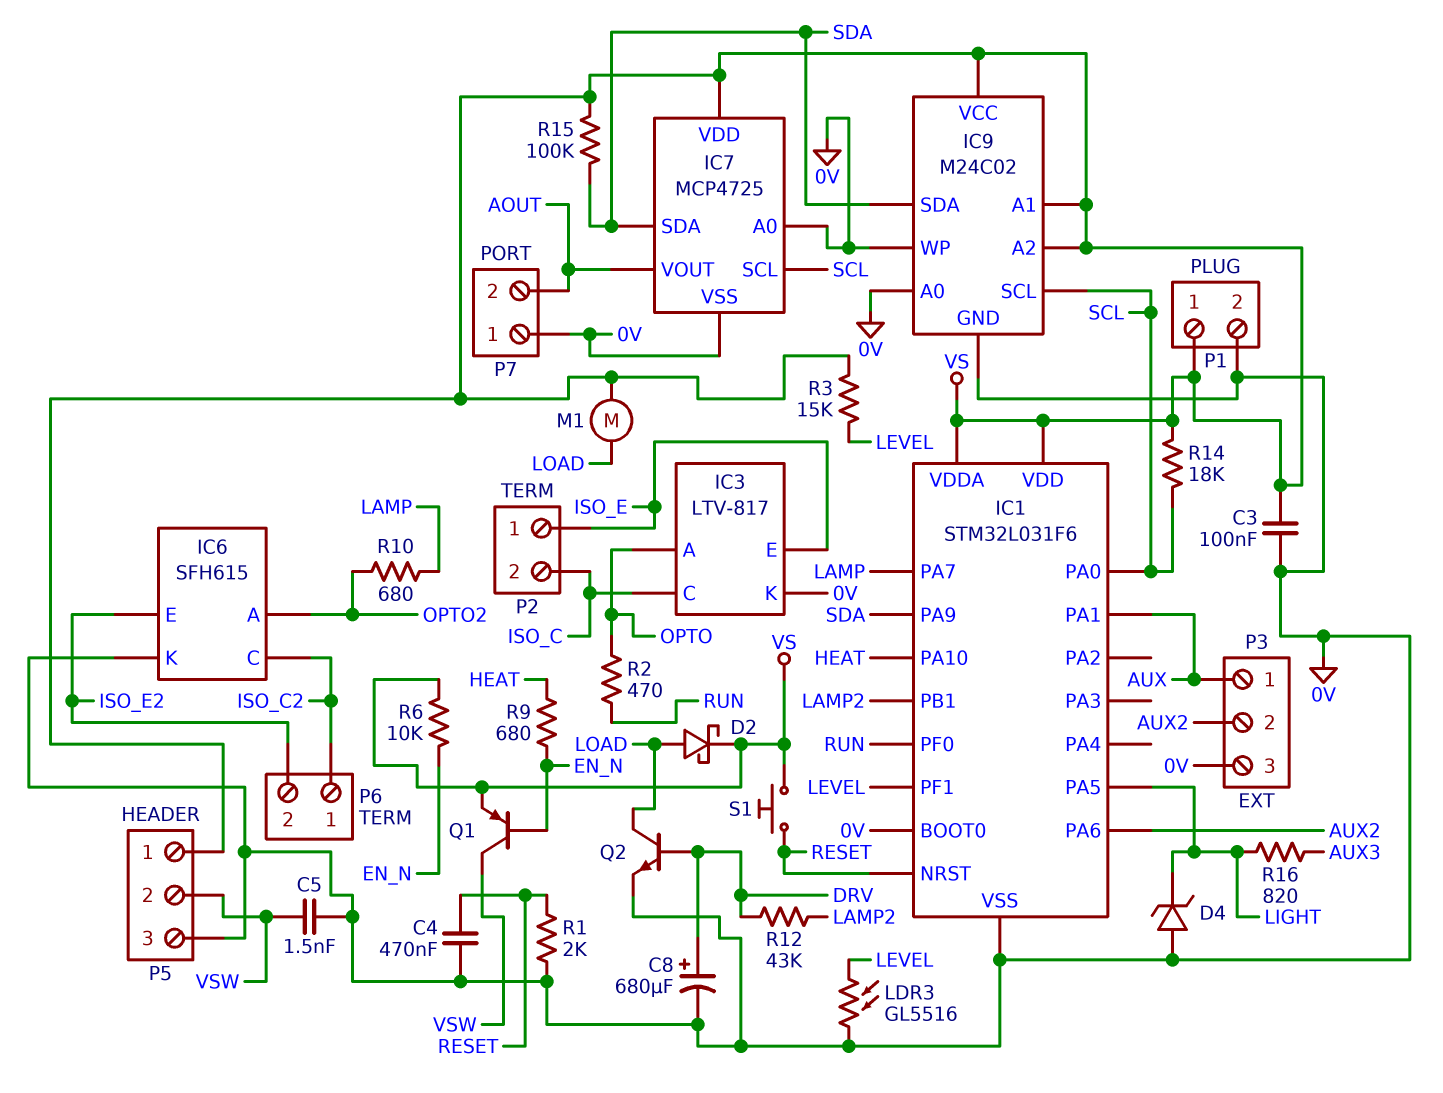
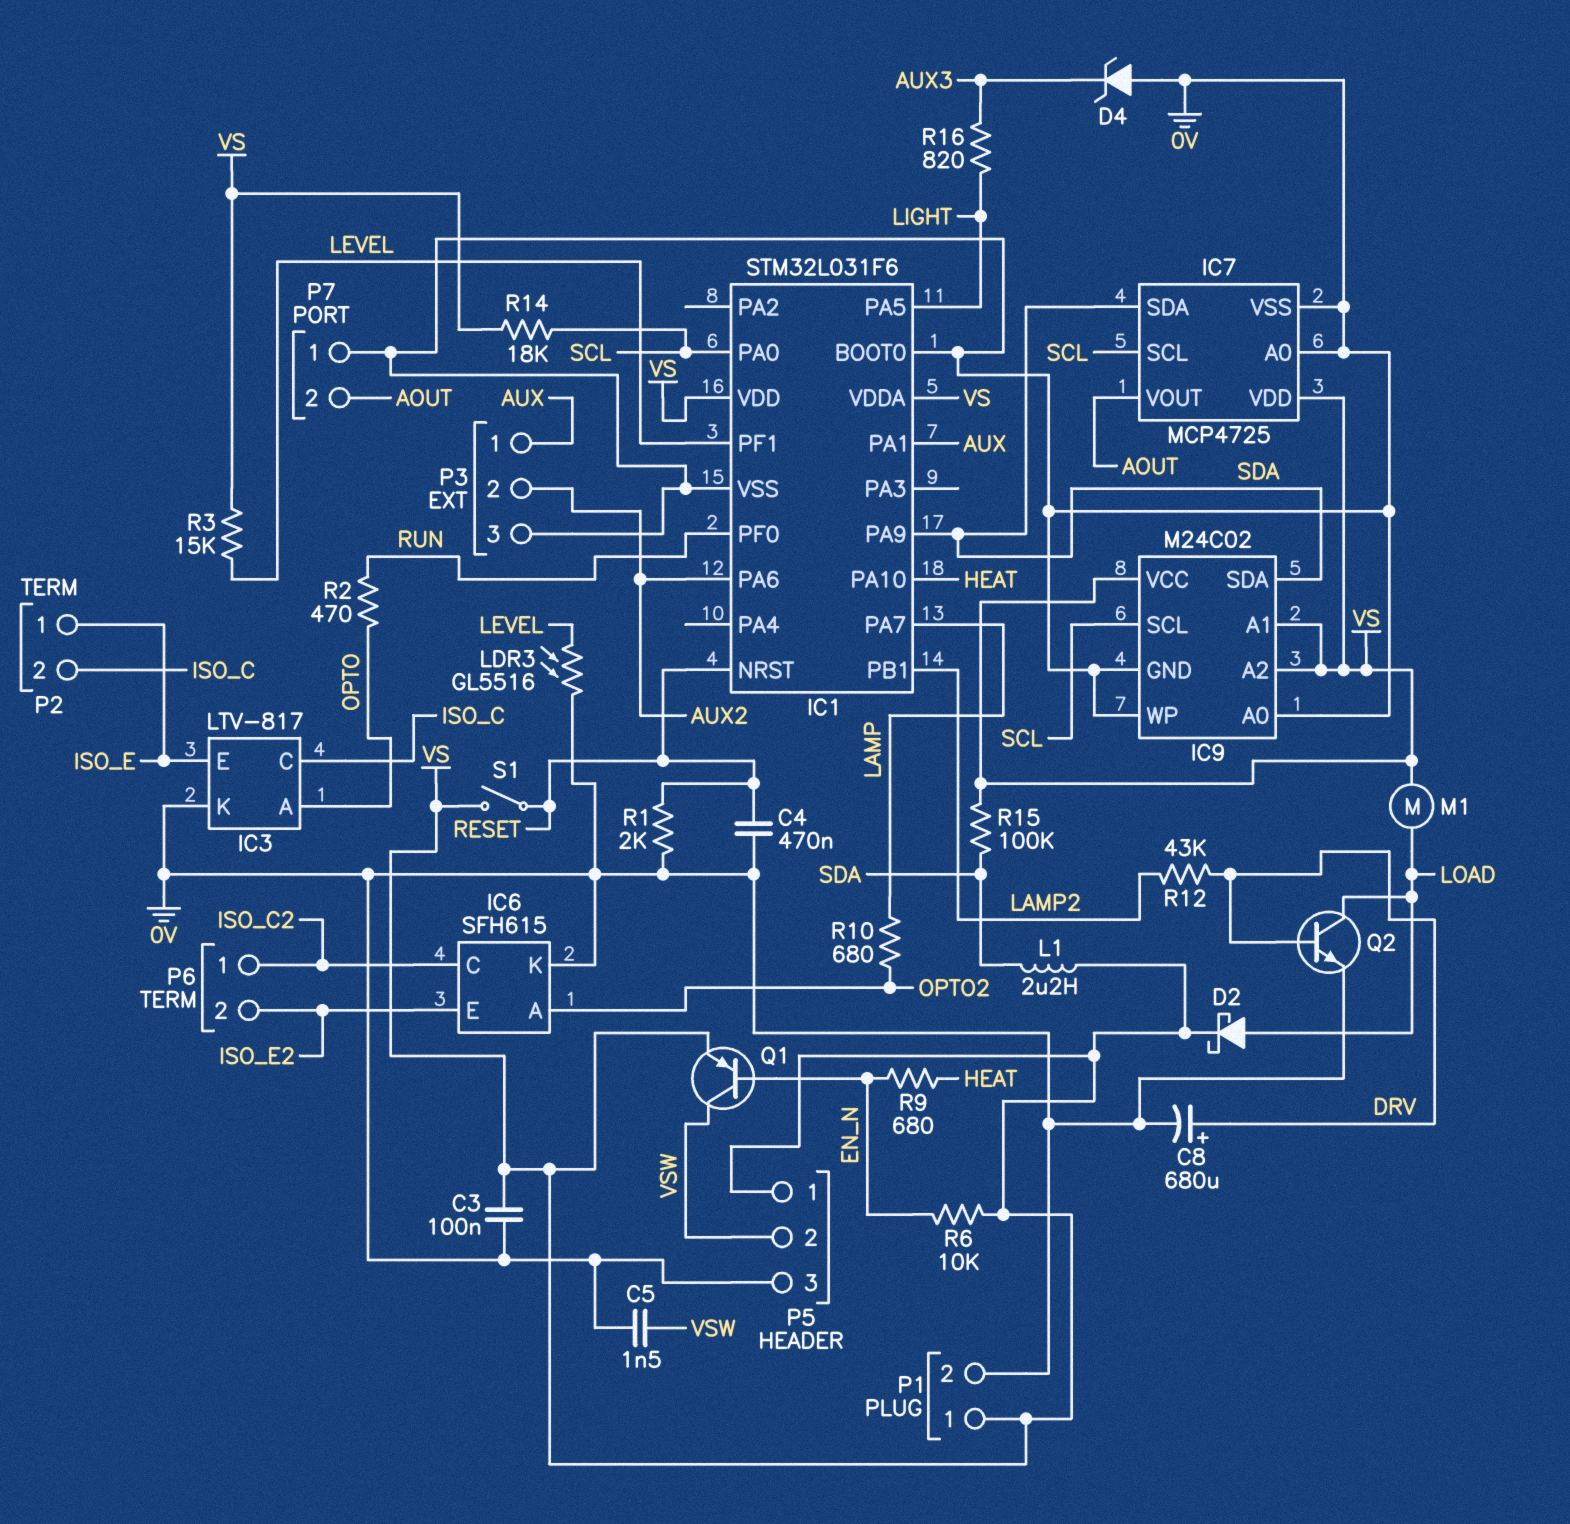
D4: zener (A 0V, K LIGHT) -> zener (A 0V, K AUX3)
L1: none -> 2.2uH (SDA, VS)
S1: button (RESET, VS) -> switch (RESET, VS)

